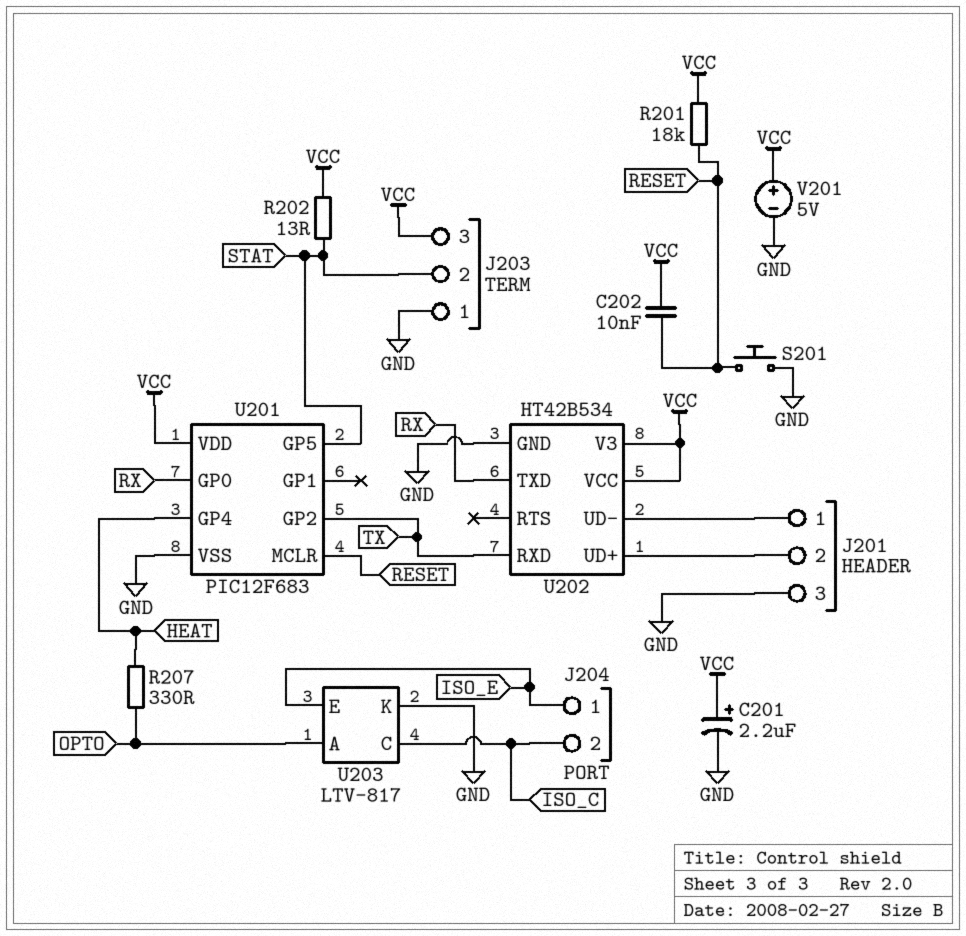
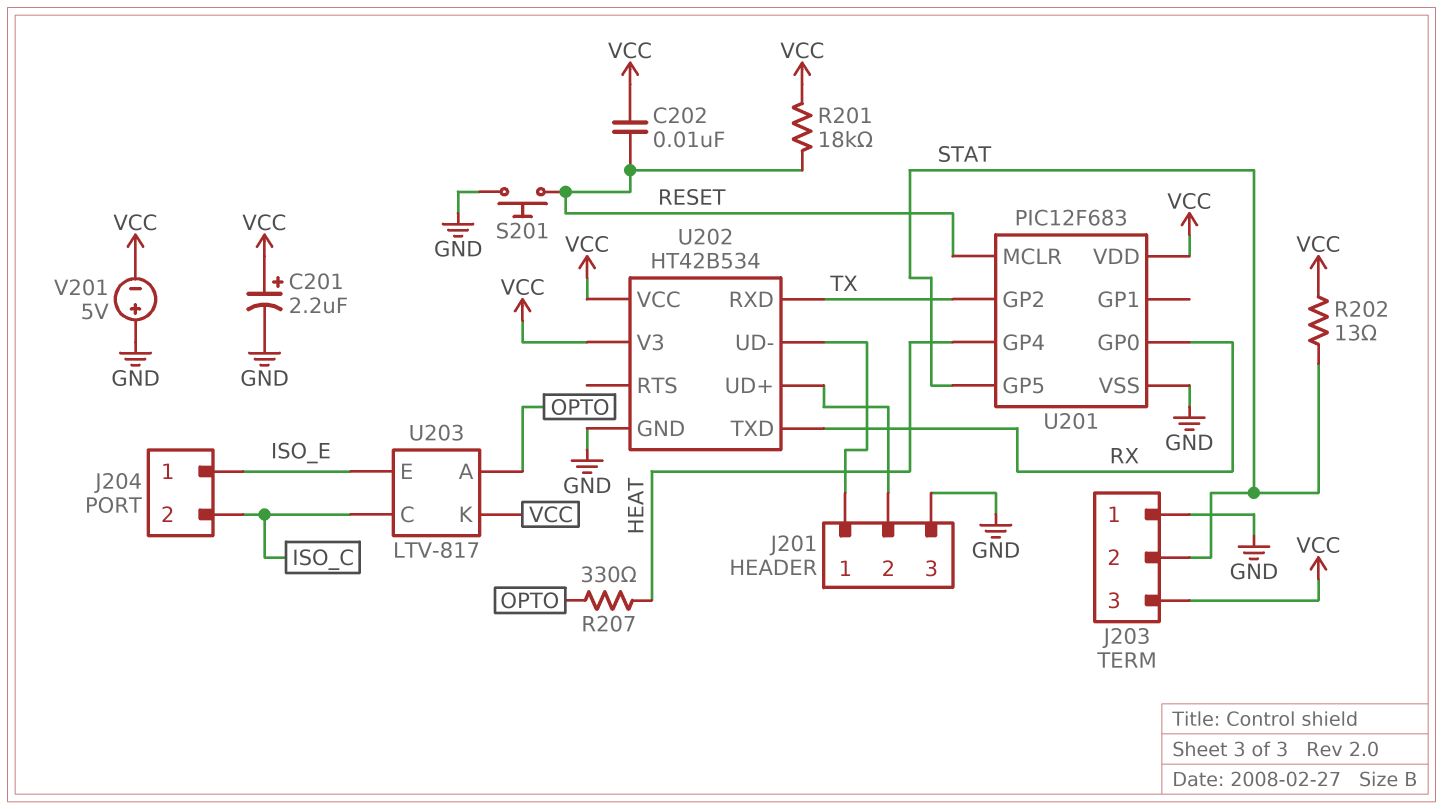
U203 pin K: GND -> VCC
V201: 5V (plus VCC, minus GND) -> 5V (plus GND, minus VCC)

